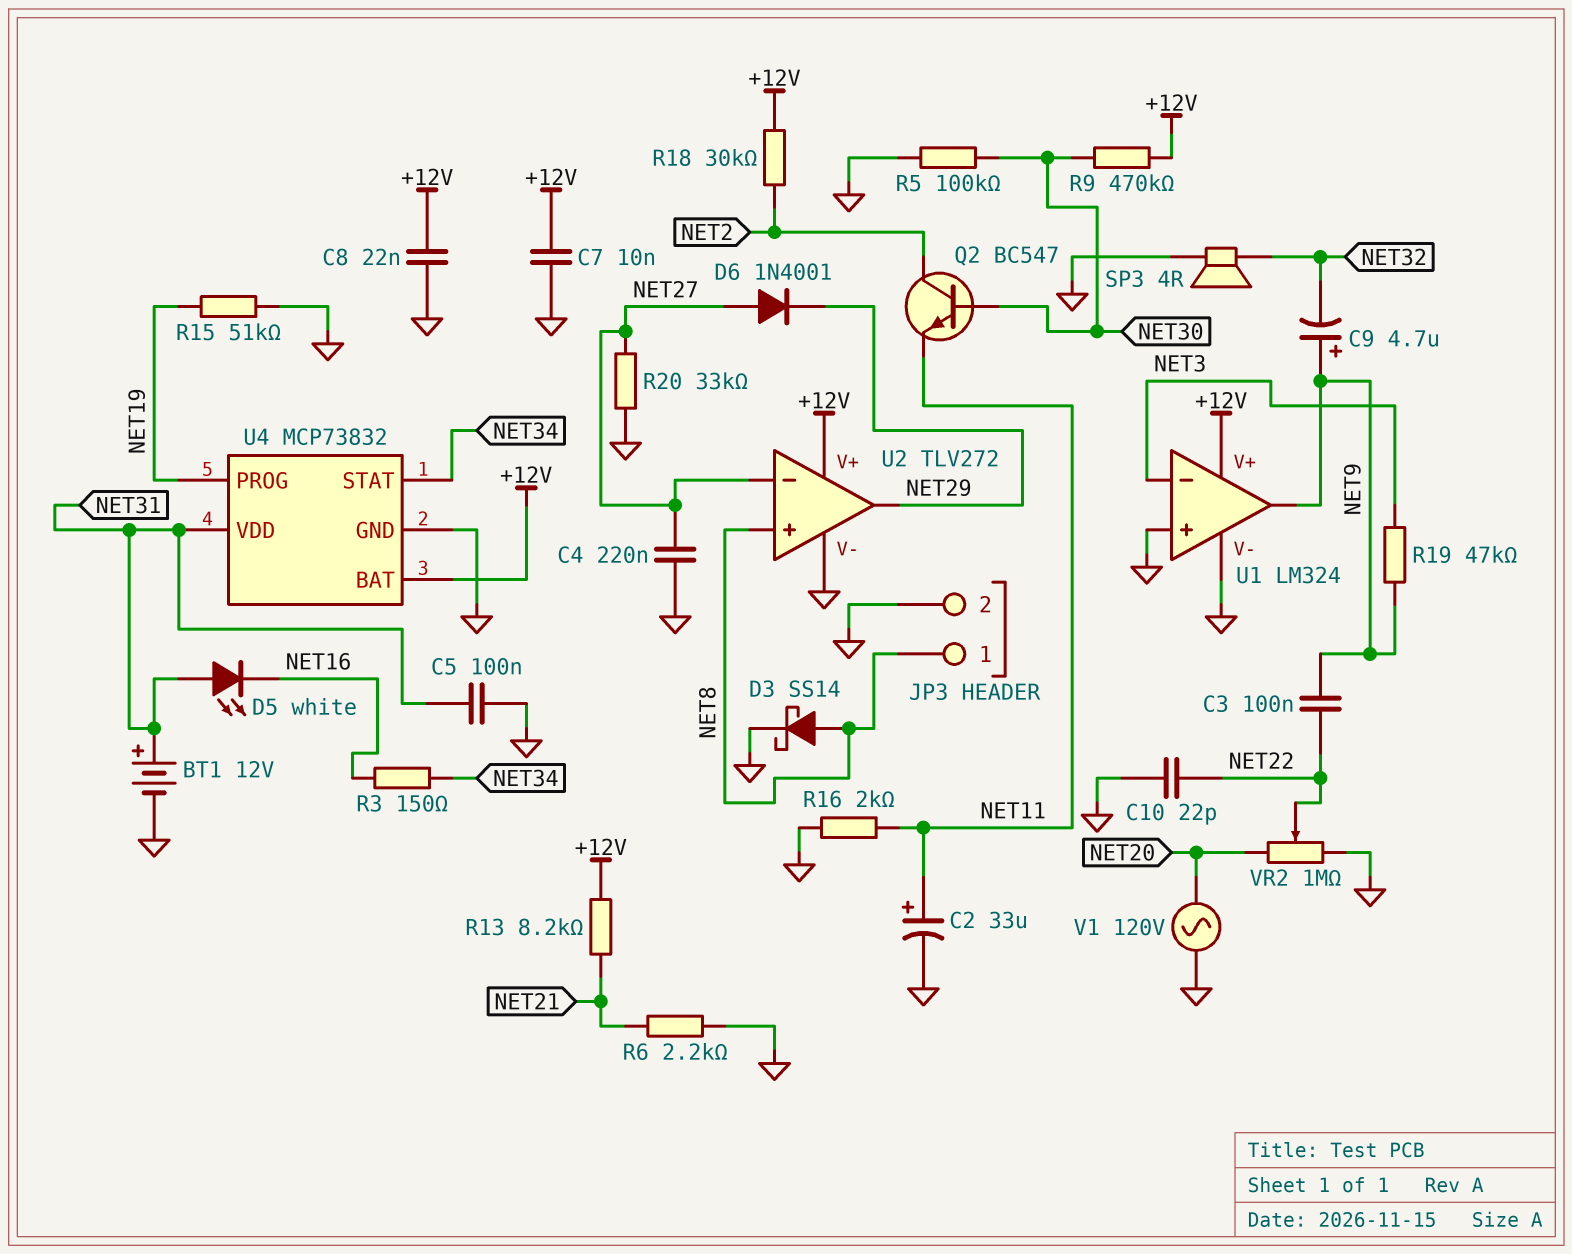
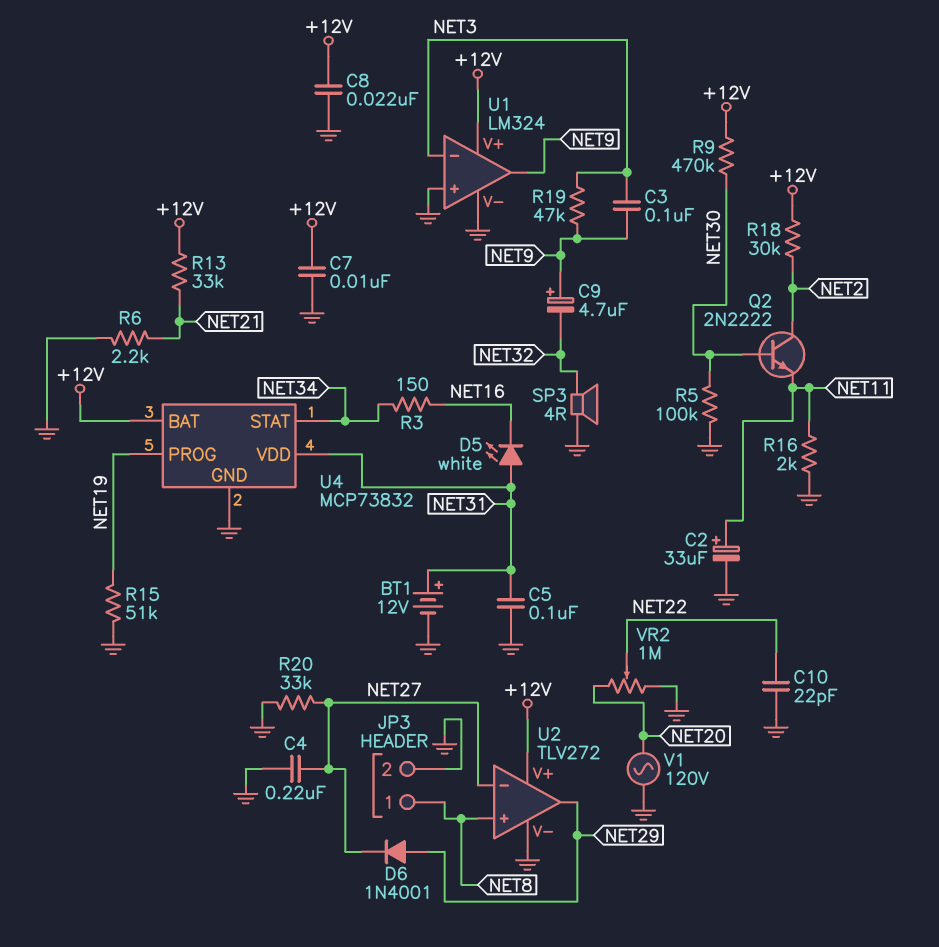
C3: 100nF (NET9, NET22) -> 100nF (NET3, NET9)
D3: schottky SS14 (A NET8, K GND) -> none
D6: diode 1N4001 (A NET27, K NET29) -> diode 1N4001 (A NET29, K NET27)
Q2: NPN BC547 (B NET30, C NET2, E NET11) -> NPN 2N2222 (B NET30, C NET2, E NET11)
R13: 8.2k (+12V, NET21) -> 33k (+12V, NET21)

